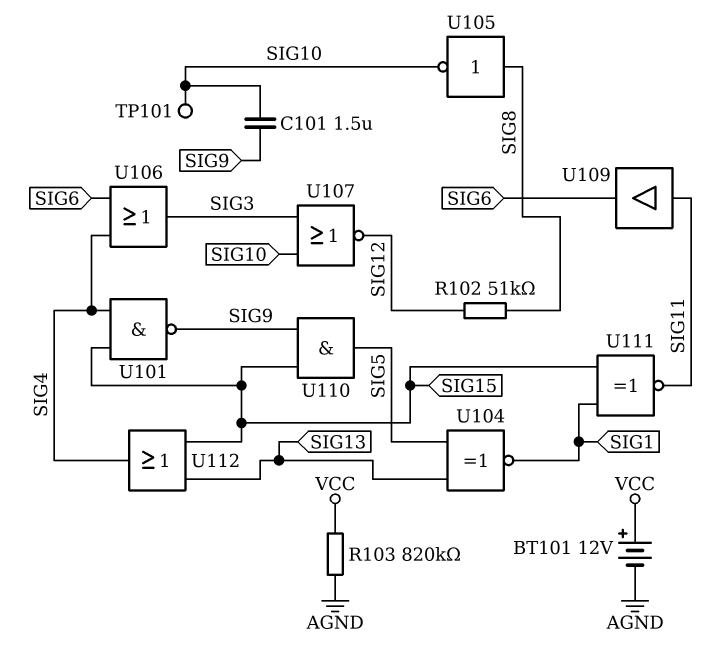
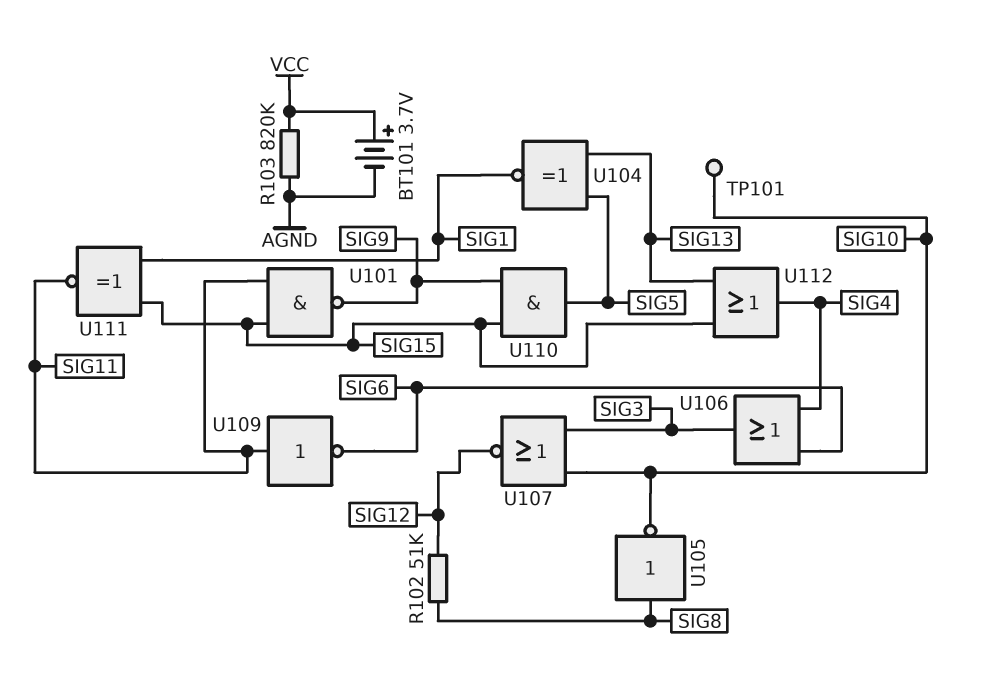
BT101: 12V (plus VCC, minus AGND) -> 3.7V (plus VCC, minus AGND)
C101: 1.5uF (SIG9, SIG10) -> none
U101: NAND (in SIG4, in SIG15, out SIG9) -> NAND (in SIG11, in SIG15, out SIG9)
U109: buffer (in SIG11, out SIG6) -> NOT (in SIG11, out SIG6)

